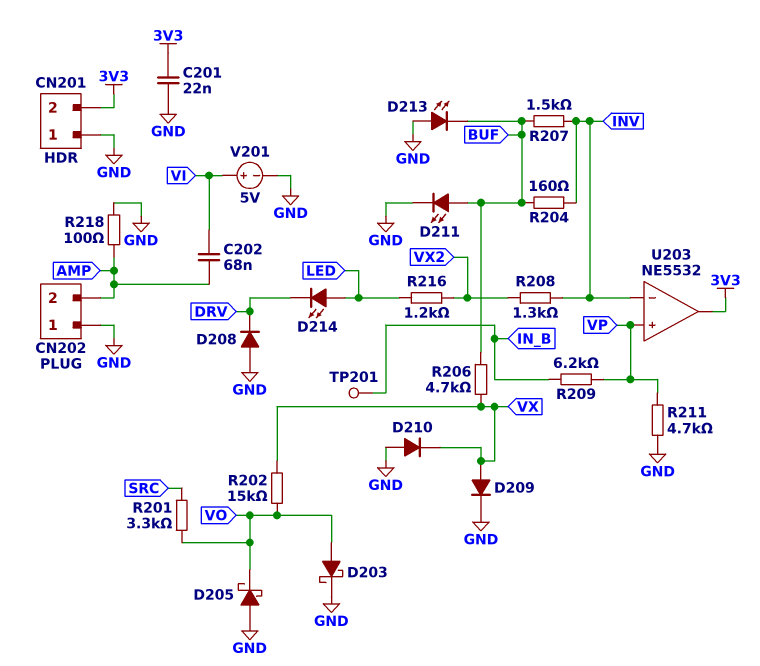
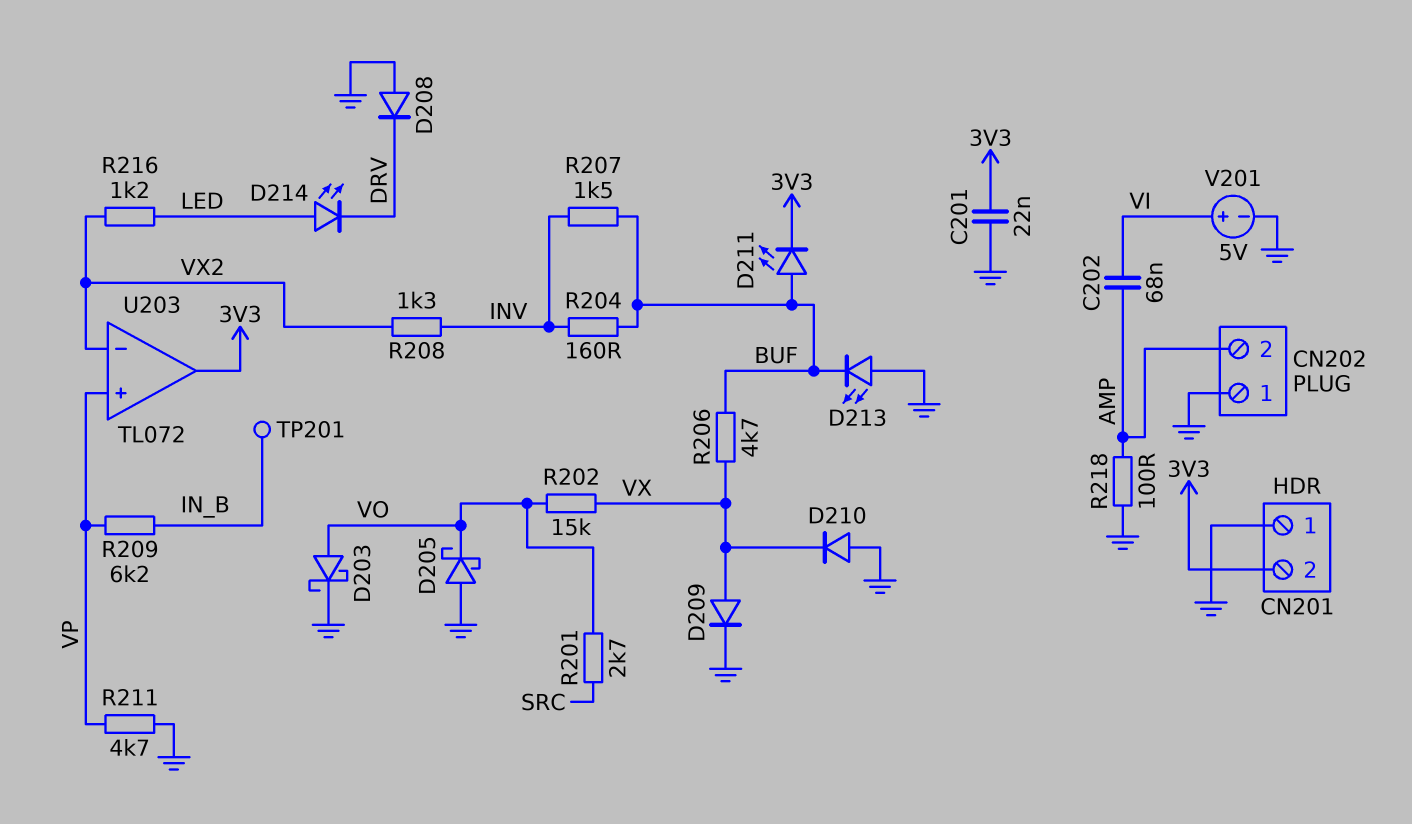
D211: LED (A BUF, K GND) -> LED (A BUF, K 3V3)
R201: 3.3k (SRC, VO) -> 2.7k (SRC, VO)
U203: NE5532 -> TL072
U203 pin in-: INV -> VX2

